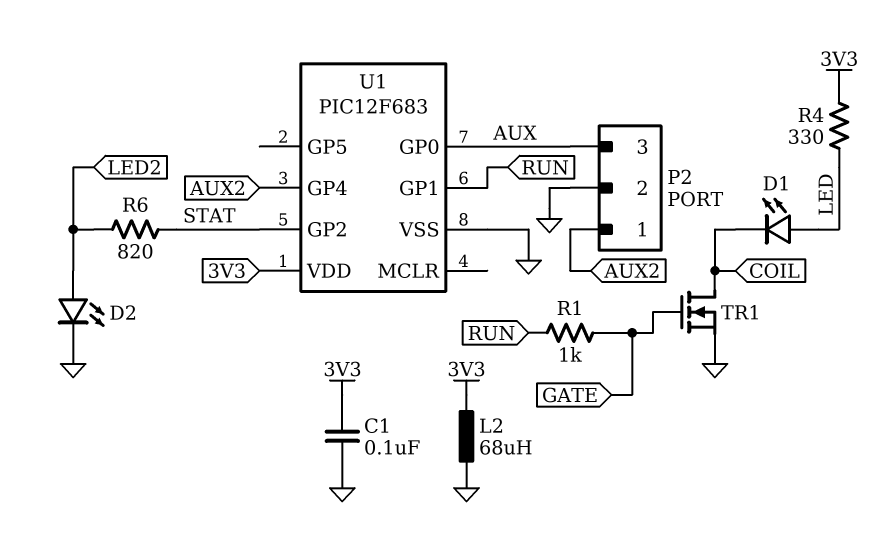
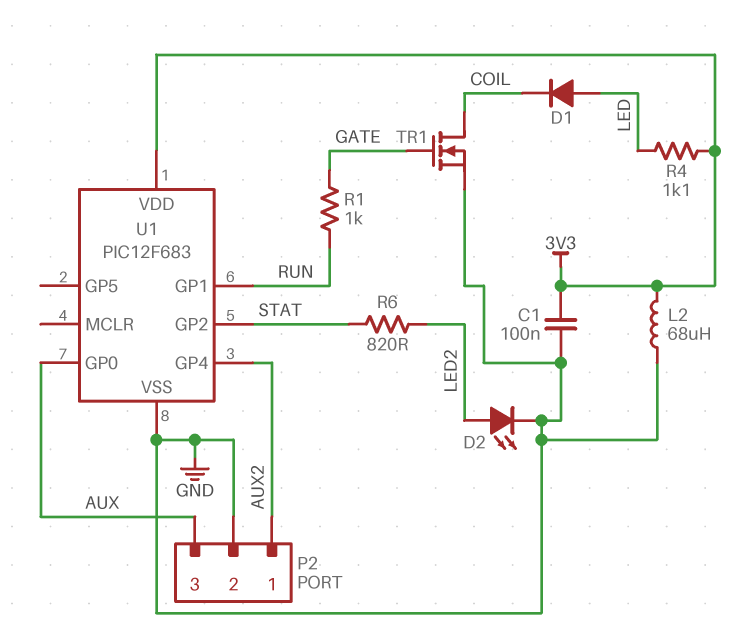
D1: LED (A LED, K COIL) -> diode (A LED, K COIL)
R4: 330 (3V3, LED) -> 1.1k (3V3, LED)

